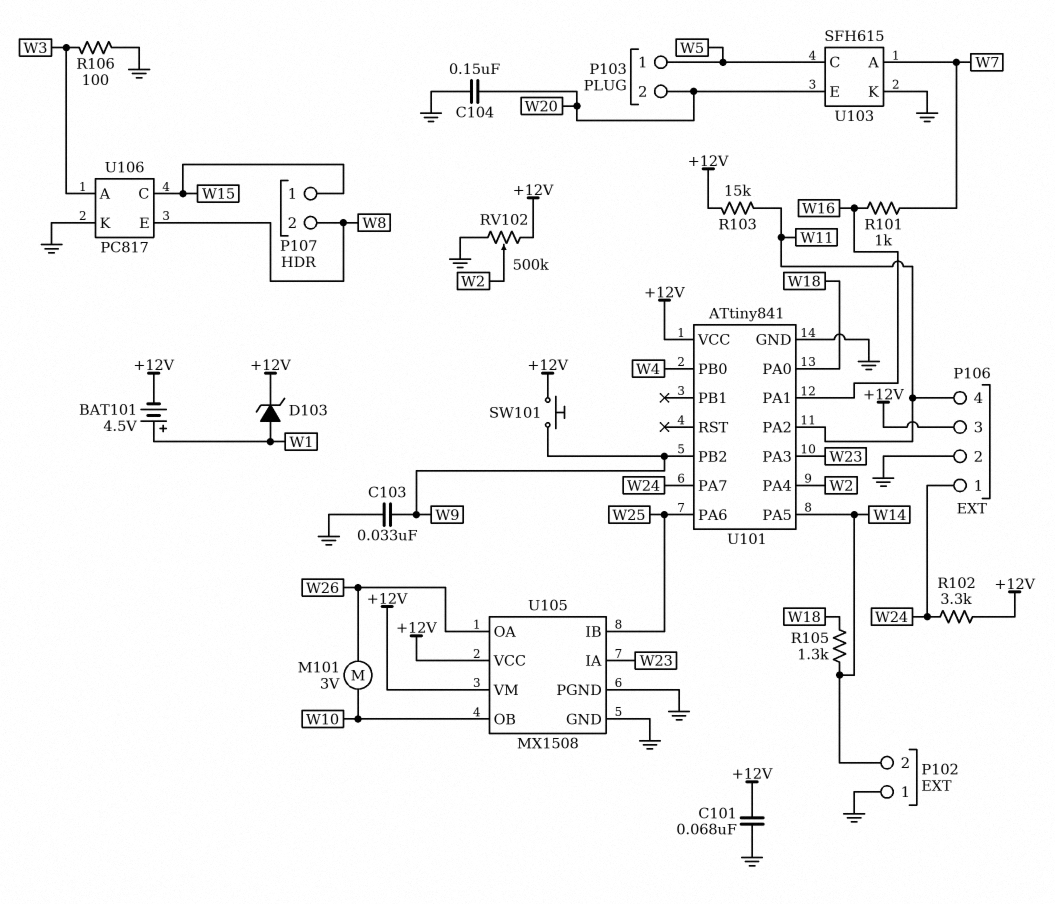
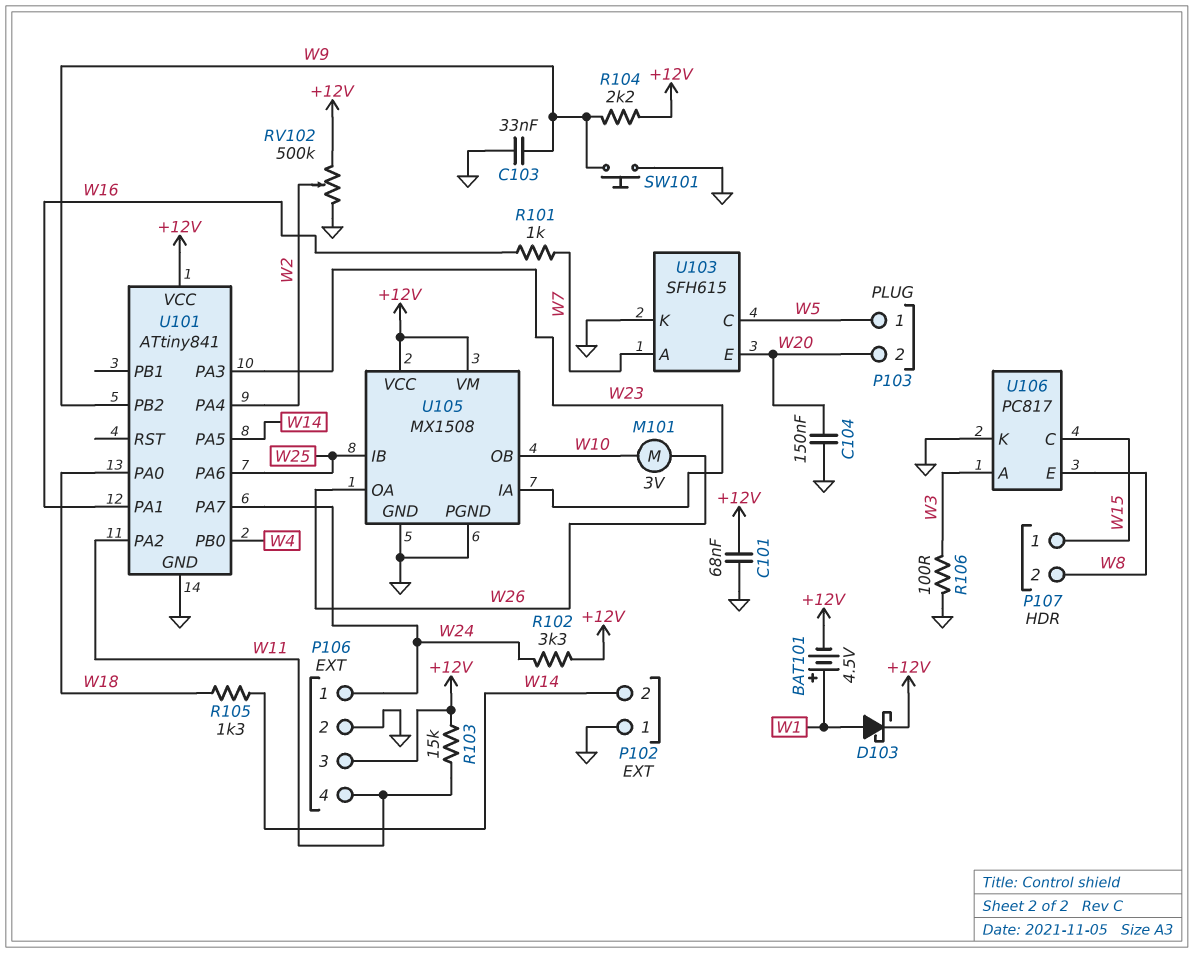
D103: zener (A W1, K +12V) -> schottky (A W1, K +12V)
R104: none -> 2.2k (+12V, W9)
SW101: button (+12V, W9) -> button (GND, W9)

